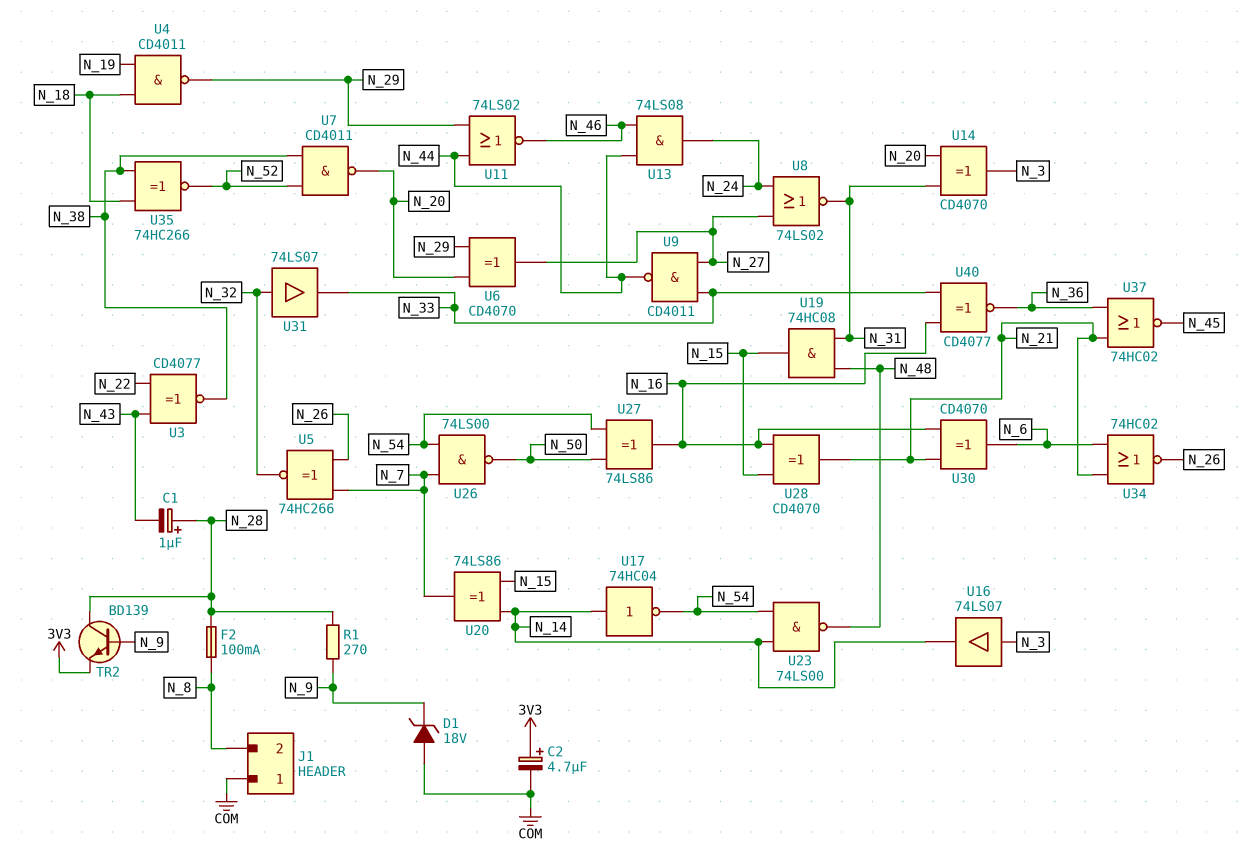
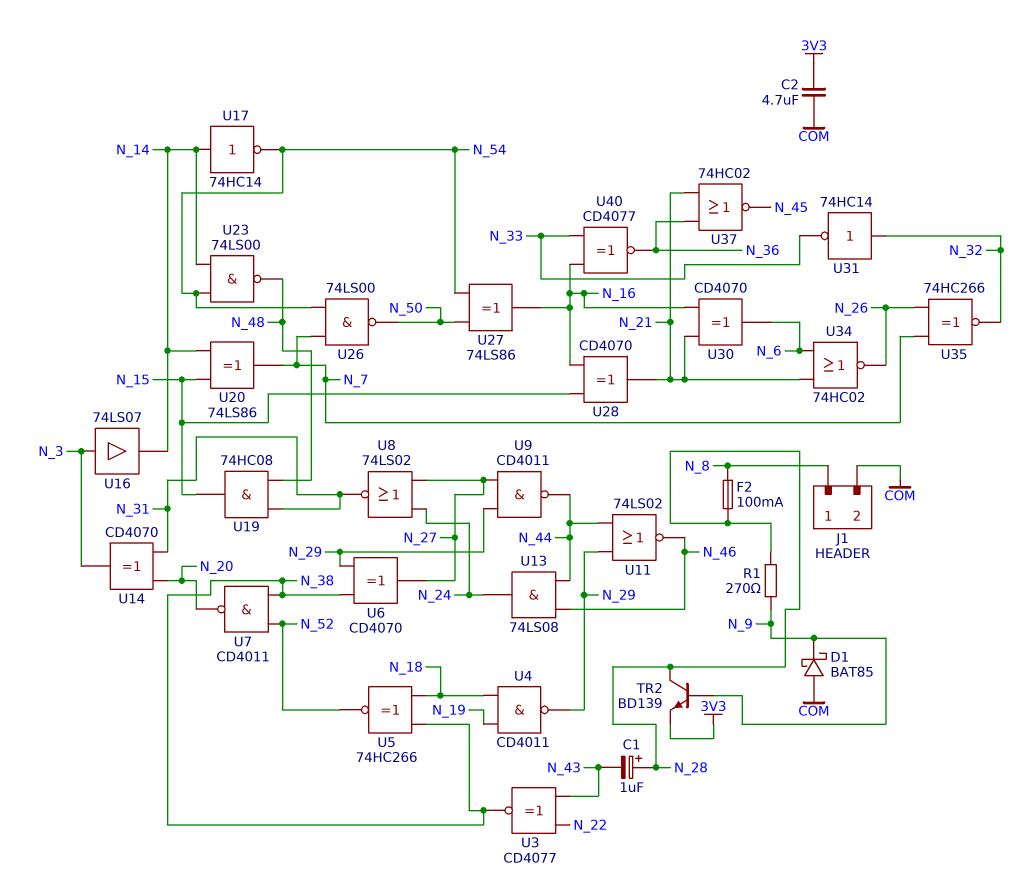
C2: 4.7uF (plus 3V3, minus COM) -> 4.7uF (3V3, COM)
D1: zener 18V (A COM, K N_9) -> schottky BAT85 (A COM, K N_9)
J1 pin 1: COM -> N_8
J1 pin 2: N_8 -> COM
U5: XNOR 74HC266 (in N_7, in N_26, out N_32) -> XNOR 74HC266 (in N_18, in N_38, out N_52)
U6: XOR CD4070 (in N_20, in N_29, out N_27) -> XOR CD4070 (in N_29, in N_38, out N_27)
U9: NAND CD4011 (in N_27, in N_33, out N_44) -> NAND CD4011 (in N_27, in N_29, out N_44)
U17: NOT 74HC04 (in N_14, out N_54) -> NOT 74HC14 (in N_14, out N_54)
U31: buffer 74LS07 (in N_32, out N_33) -> NOT 74HC14 (in N_32, out N_33)
U35: XNOR 74HC266 (in N_18, in N_38, out N_52) -> XNOR 74HC266 (in N_7, in N_26, out N_32)

